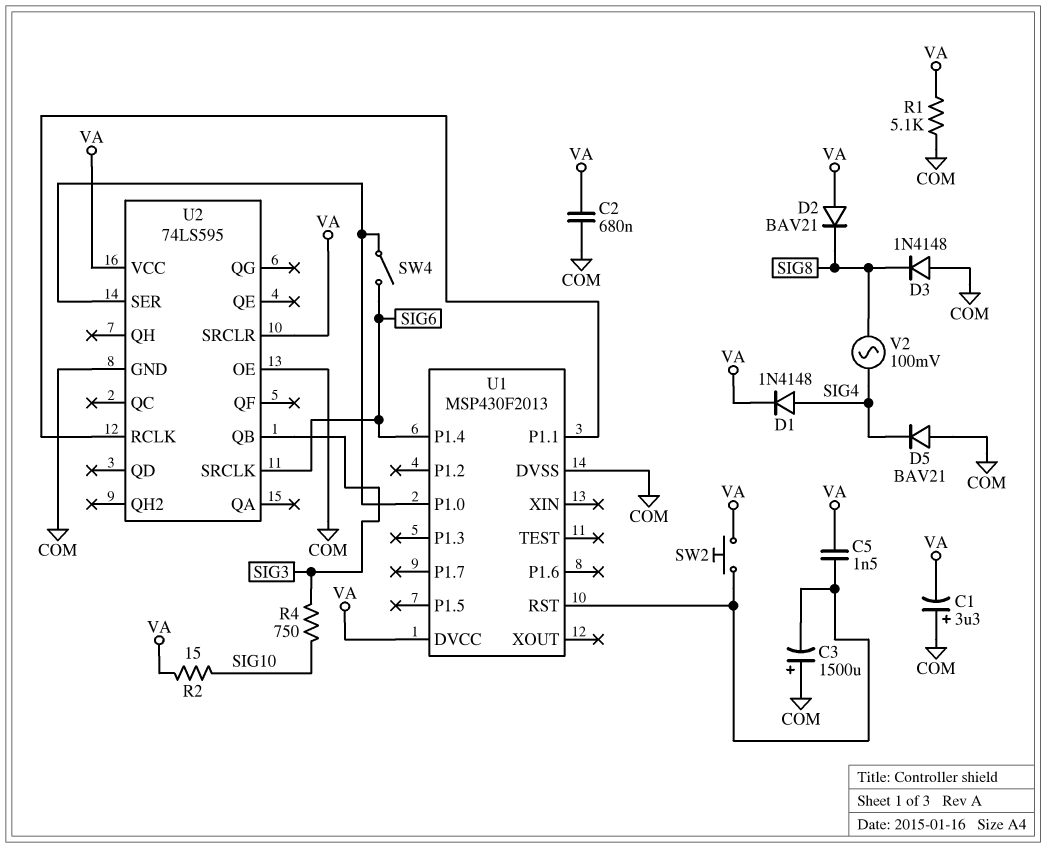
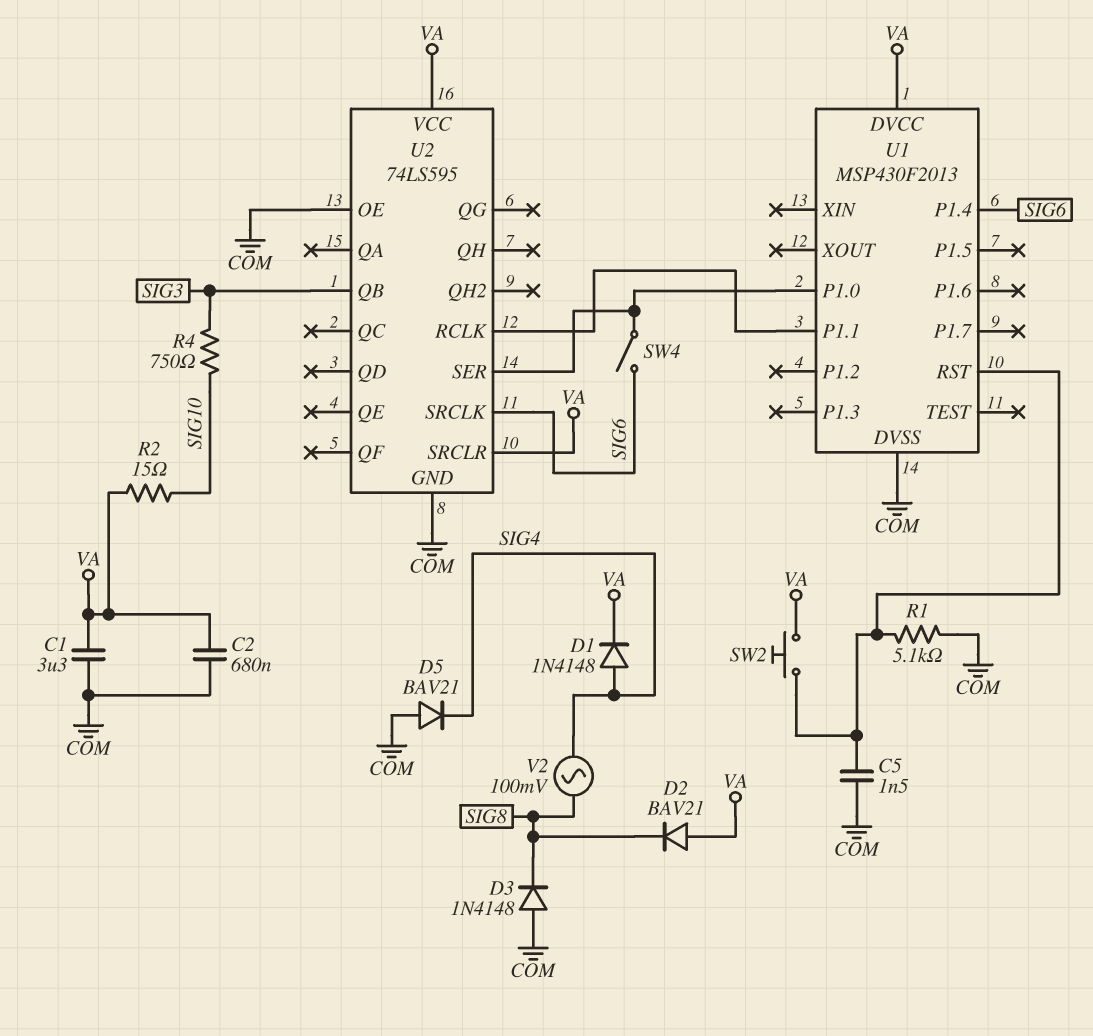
C1: 3.3uF (plus COM, minus VA) -> 3.3uF (COM, VA)
C3: 1500uF (plus COM, minus U1/RST) -> none
C5: 1.5nF (U1/RST, VA) -> 1.5nF (COM, U1/RST)
R1: 5.1k (COM, VA) -> 5.1k (COM, U1/RST)

